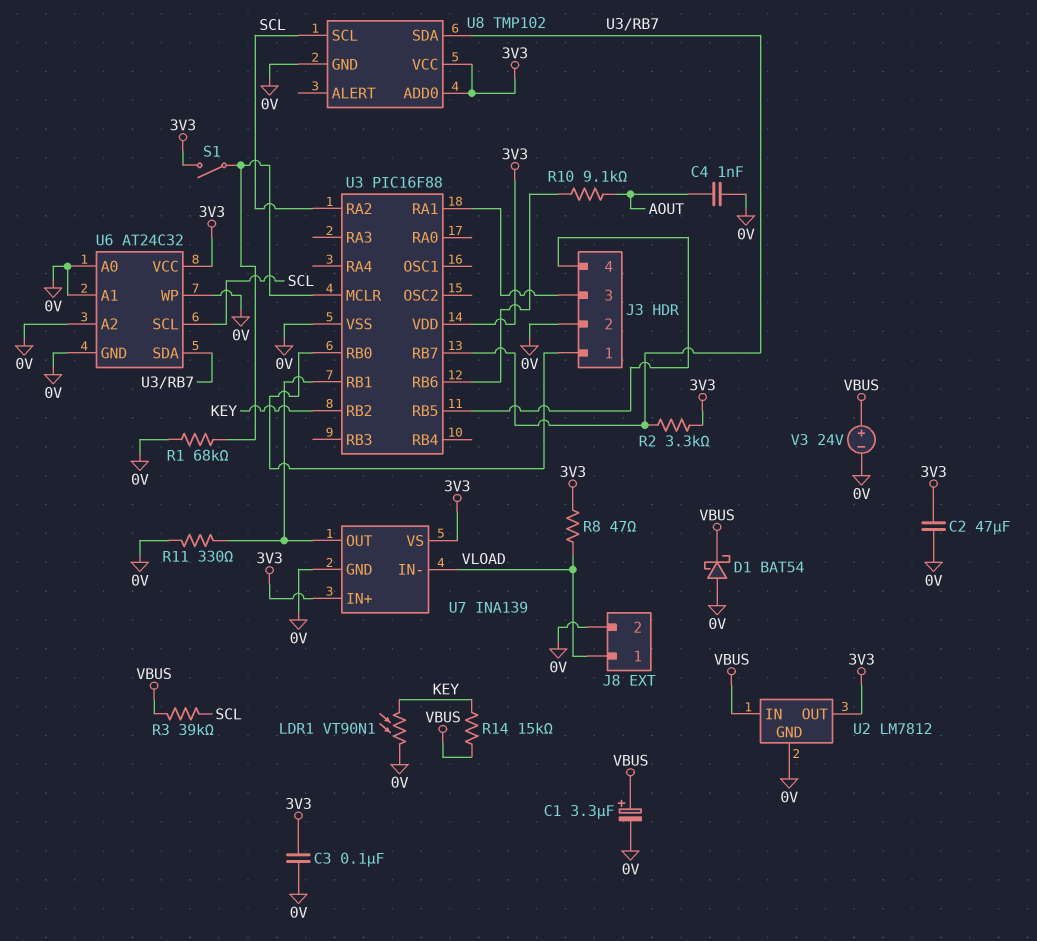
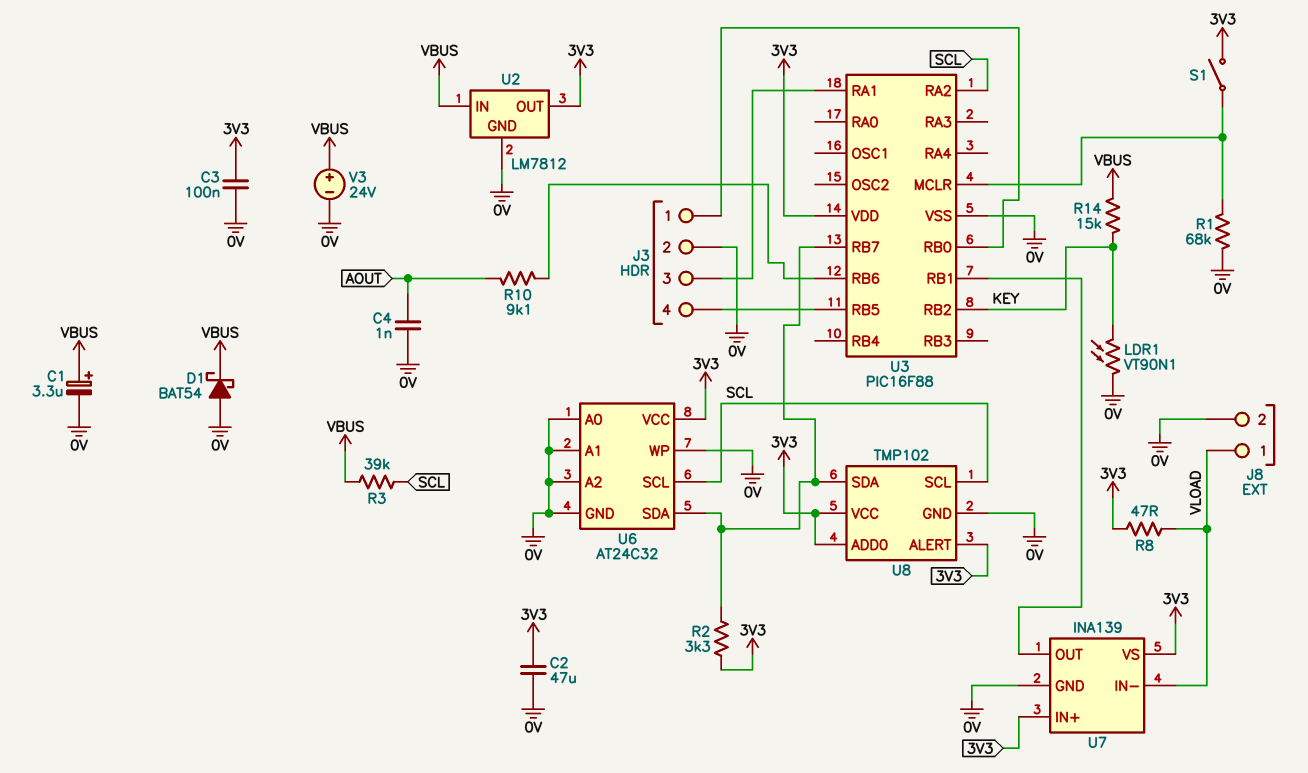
R11: 330 (0V, U3/RB1) -> none
U8 pin ALERT: none -> 3V3

